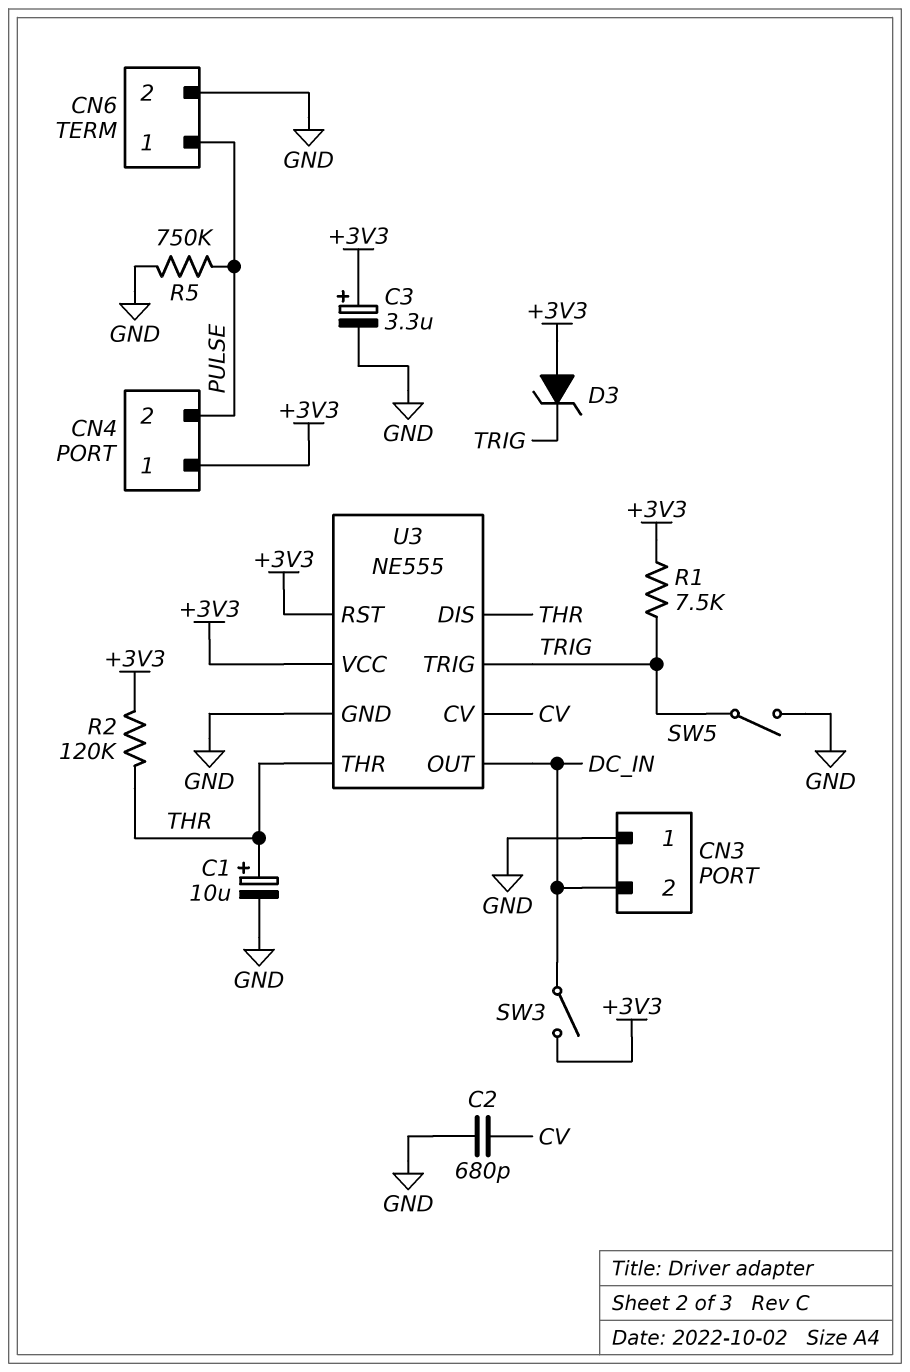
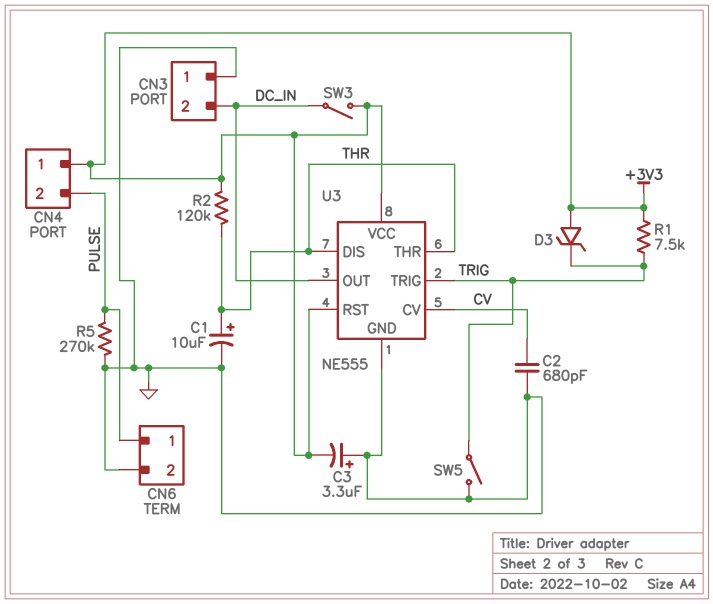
C3: 3.3uF (plus +3V3, minus GND) -> 3.3uF (plus GND, minus +3V3)
R5: 750k (GND, PULSE) -> 270k (GND, PULSE)

